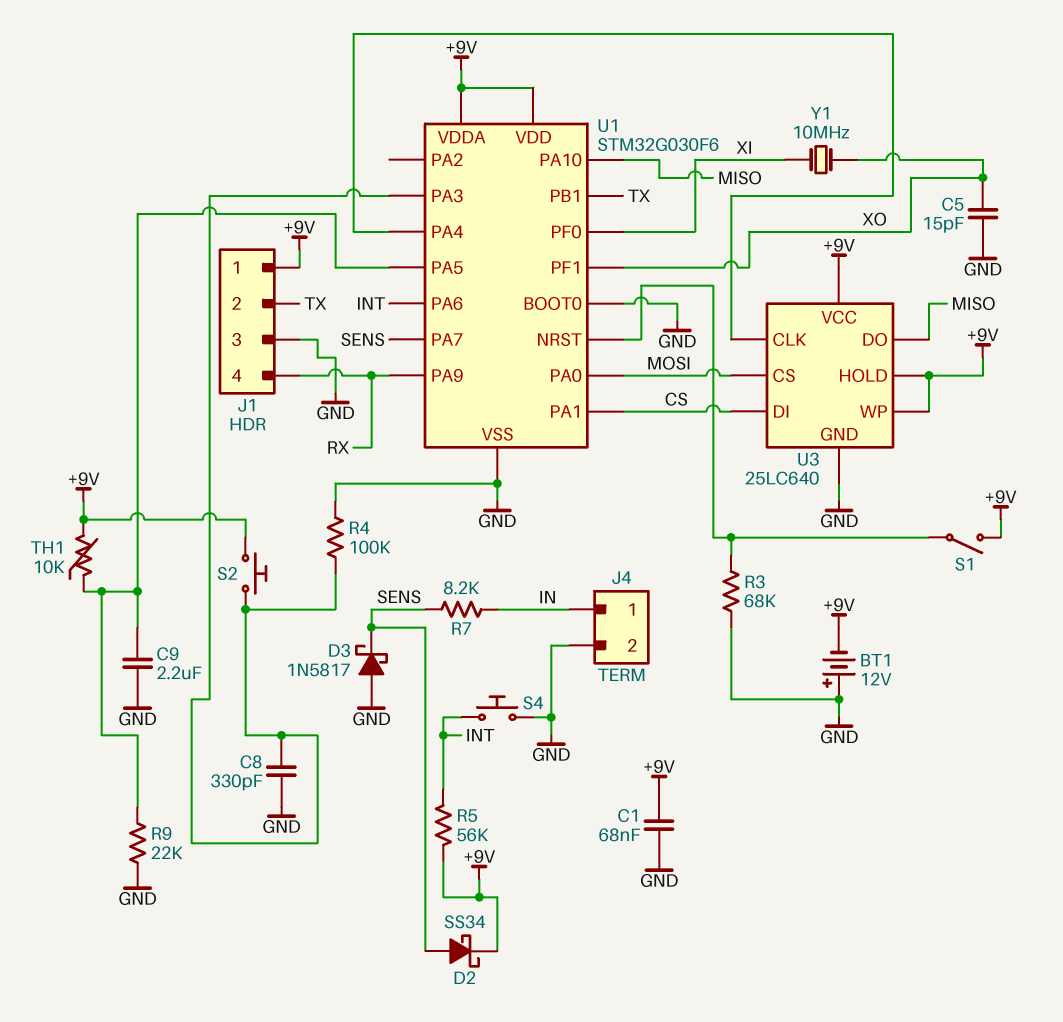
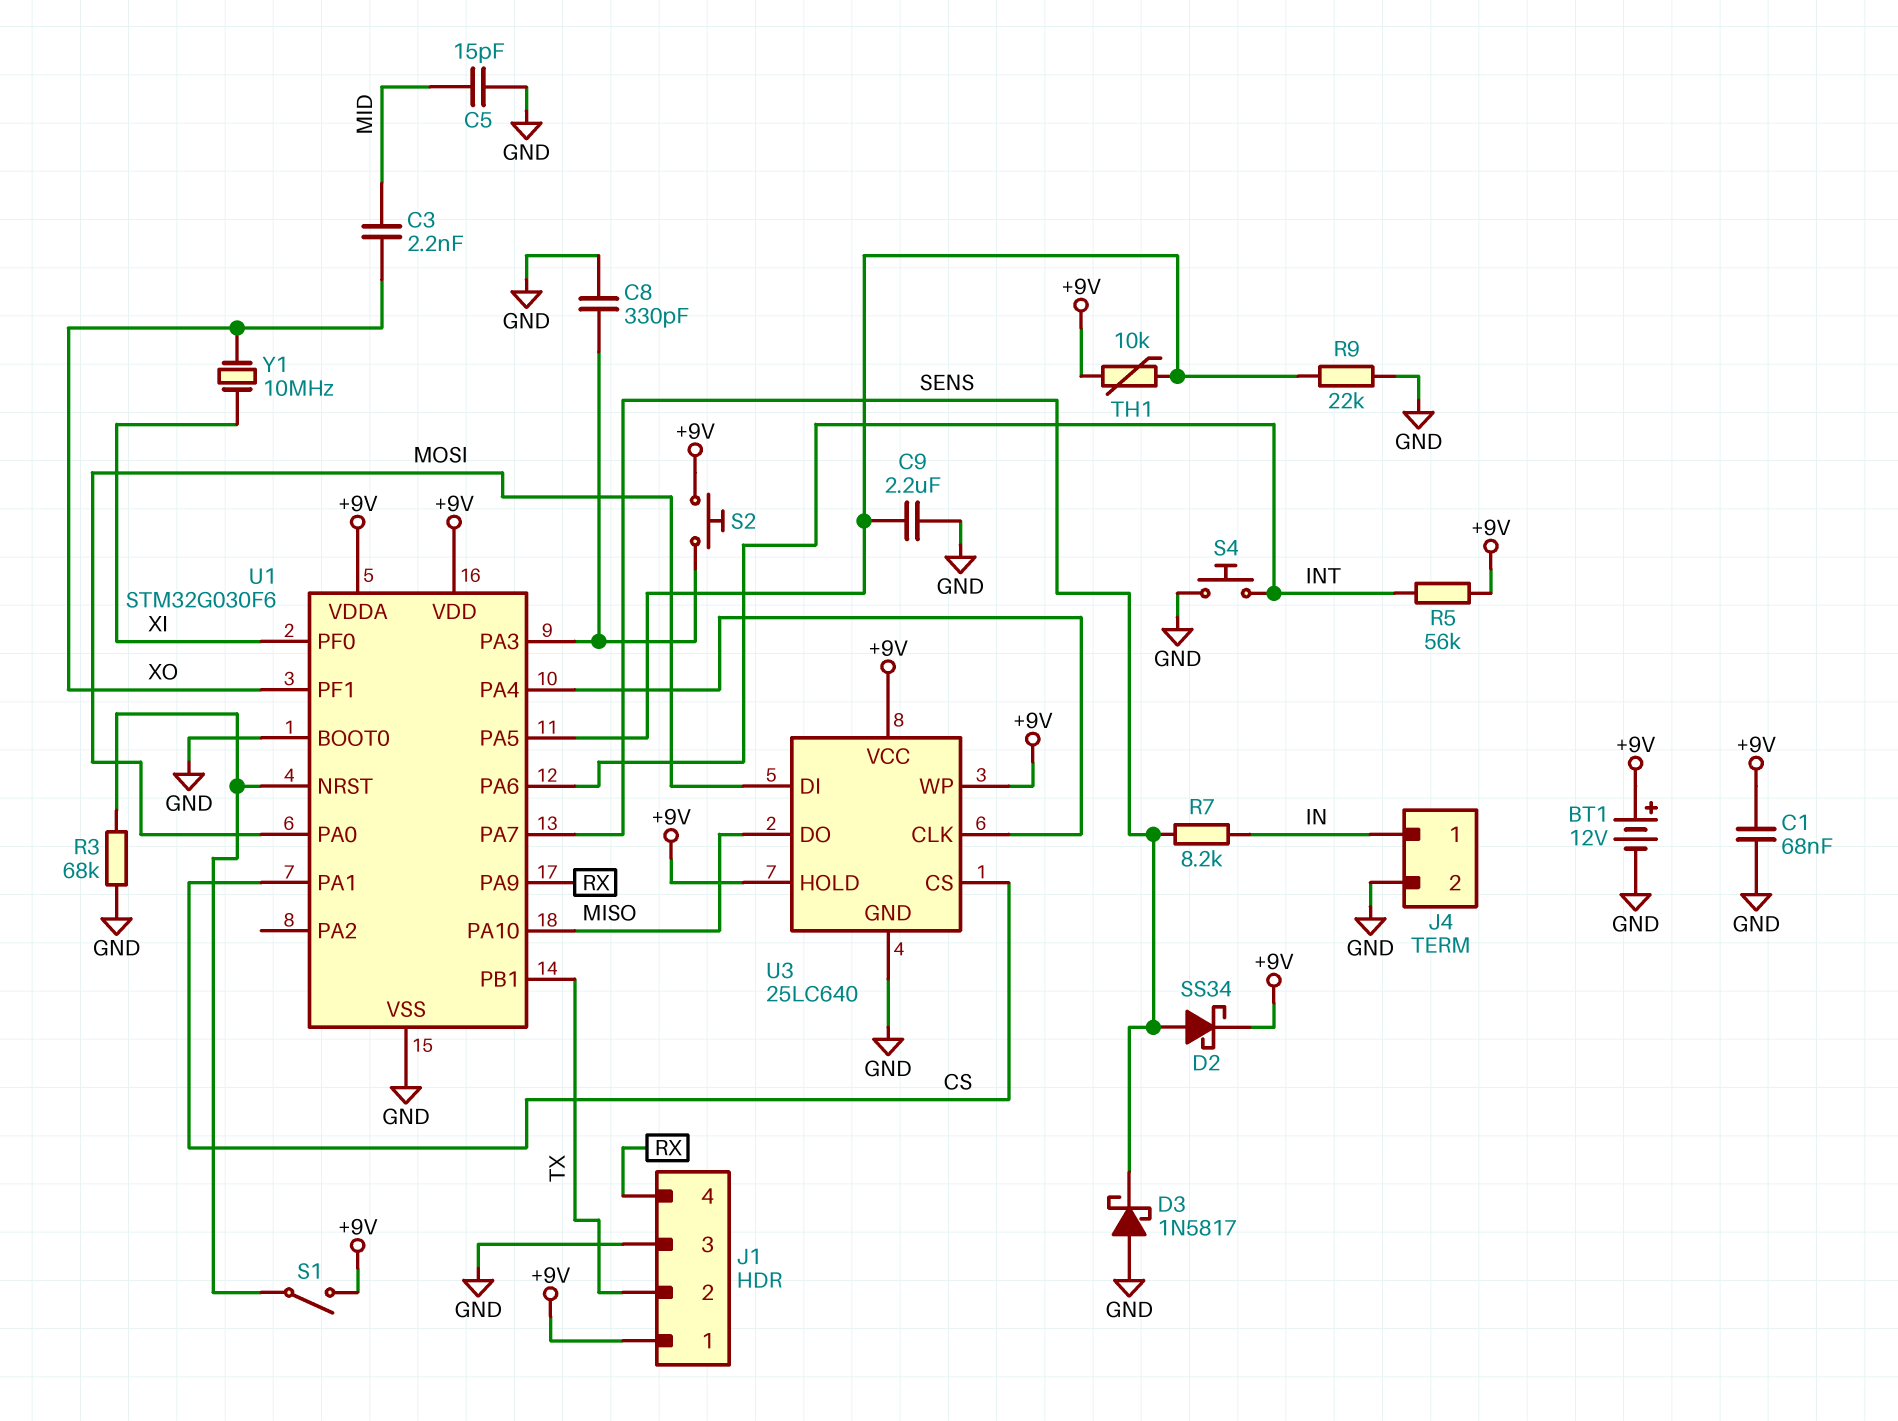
BT1: 12V (plus GND, minus +9V) -> 12V (plus +9V, minus GND)
C3: none -> 2.2nF (MID, XO)
C5: 15pF (GND, XO) -> 15pF (GND, MID)
R4: 100k (GND, U1/PA3) -> none
U3 pin CS: MOSI -> CS
U3 pin DI: CS -> MOSI

